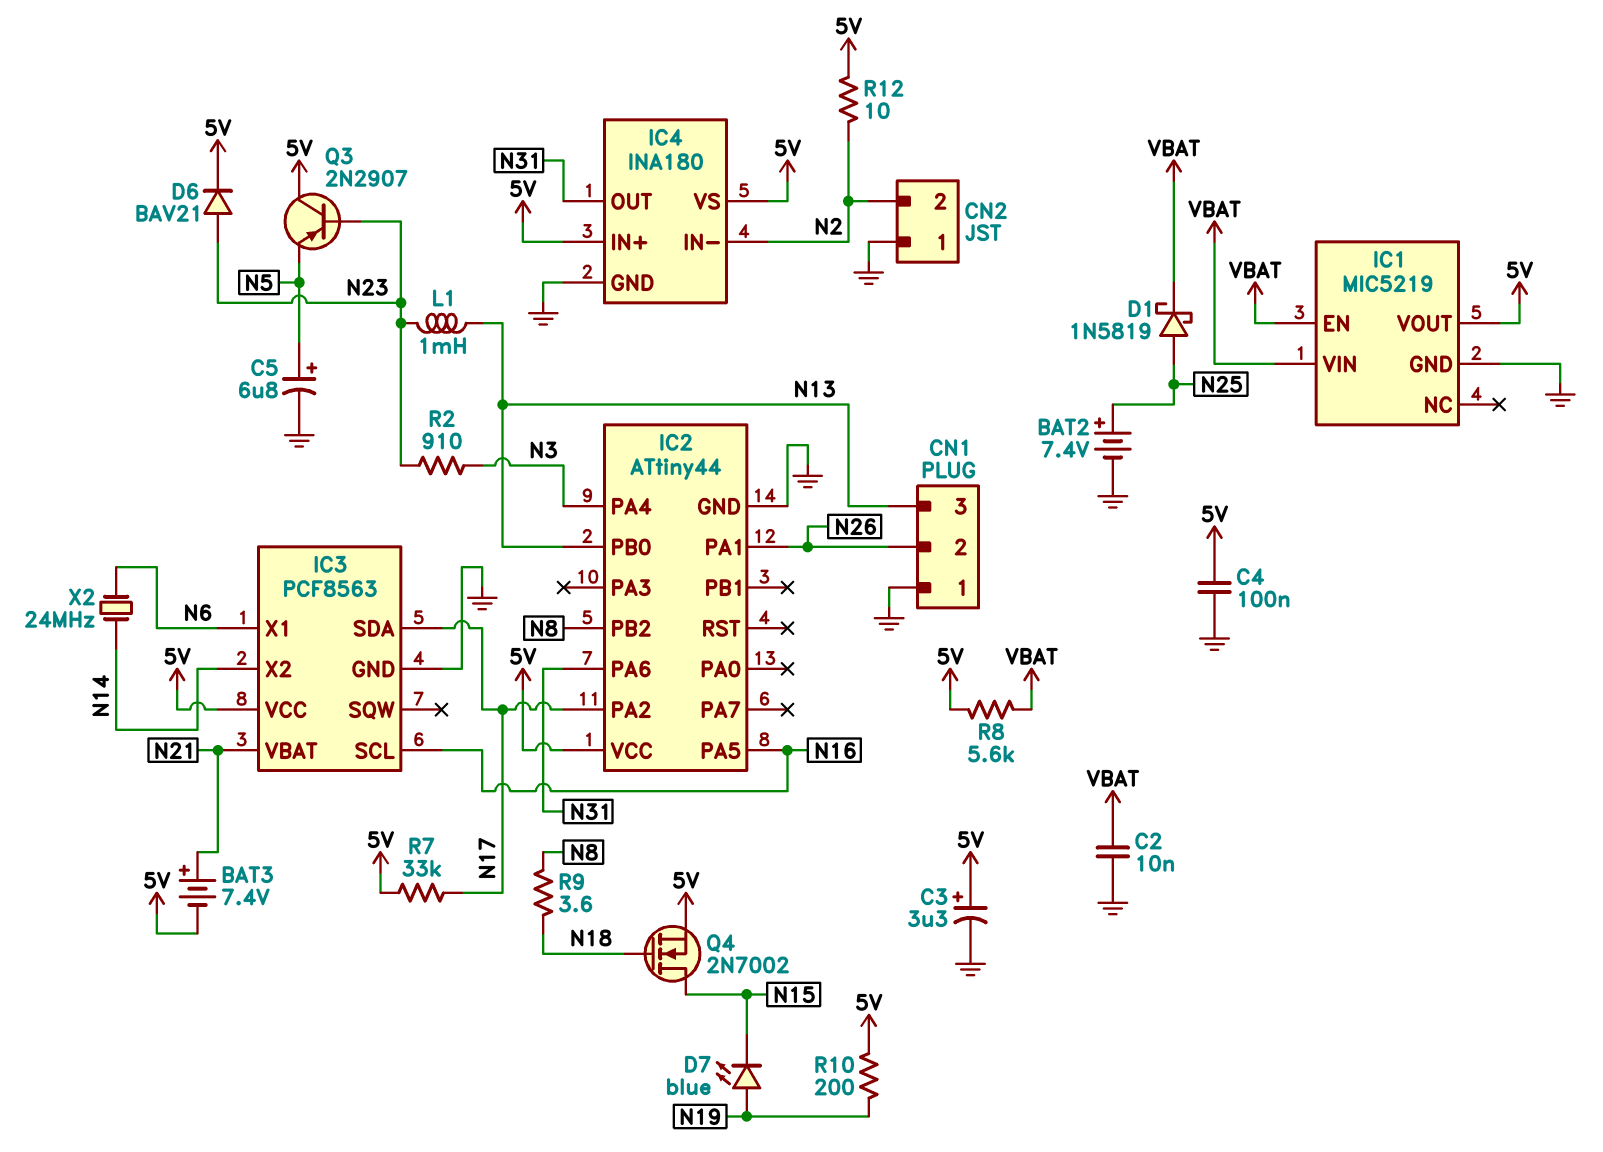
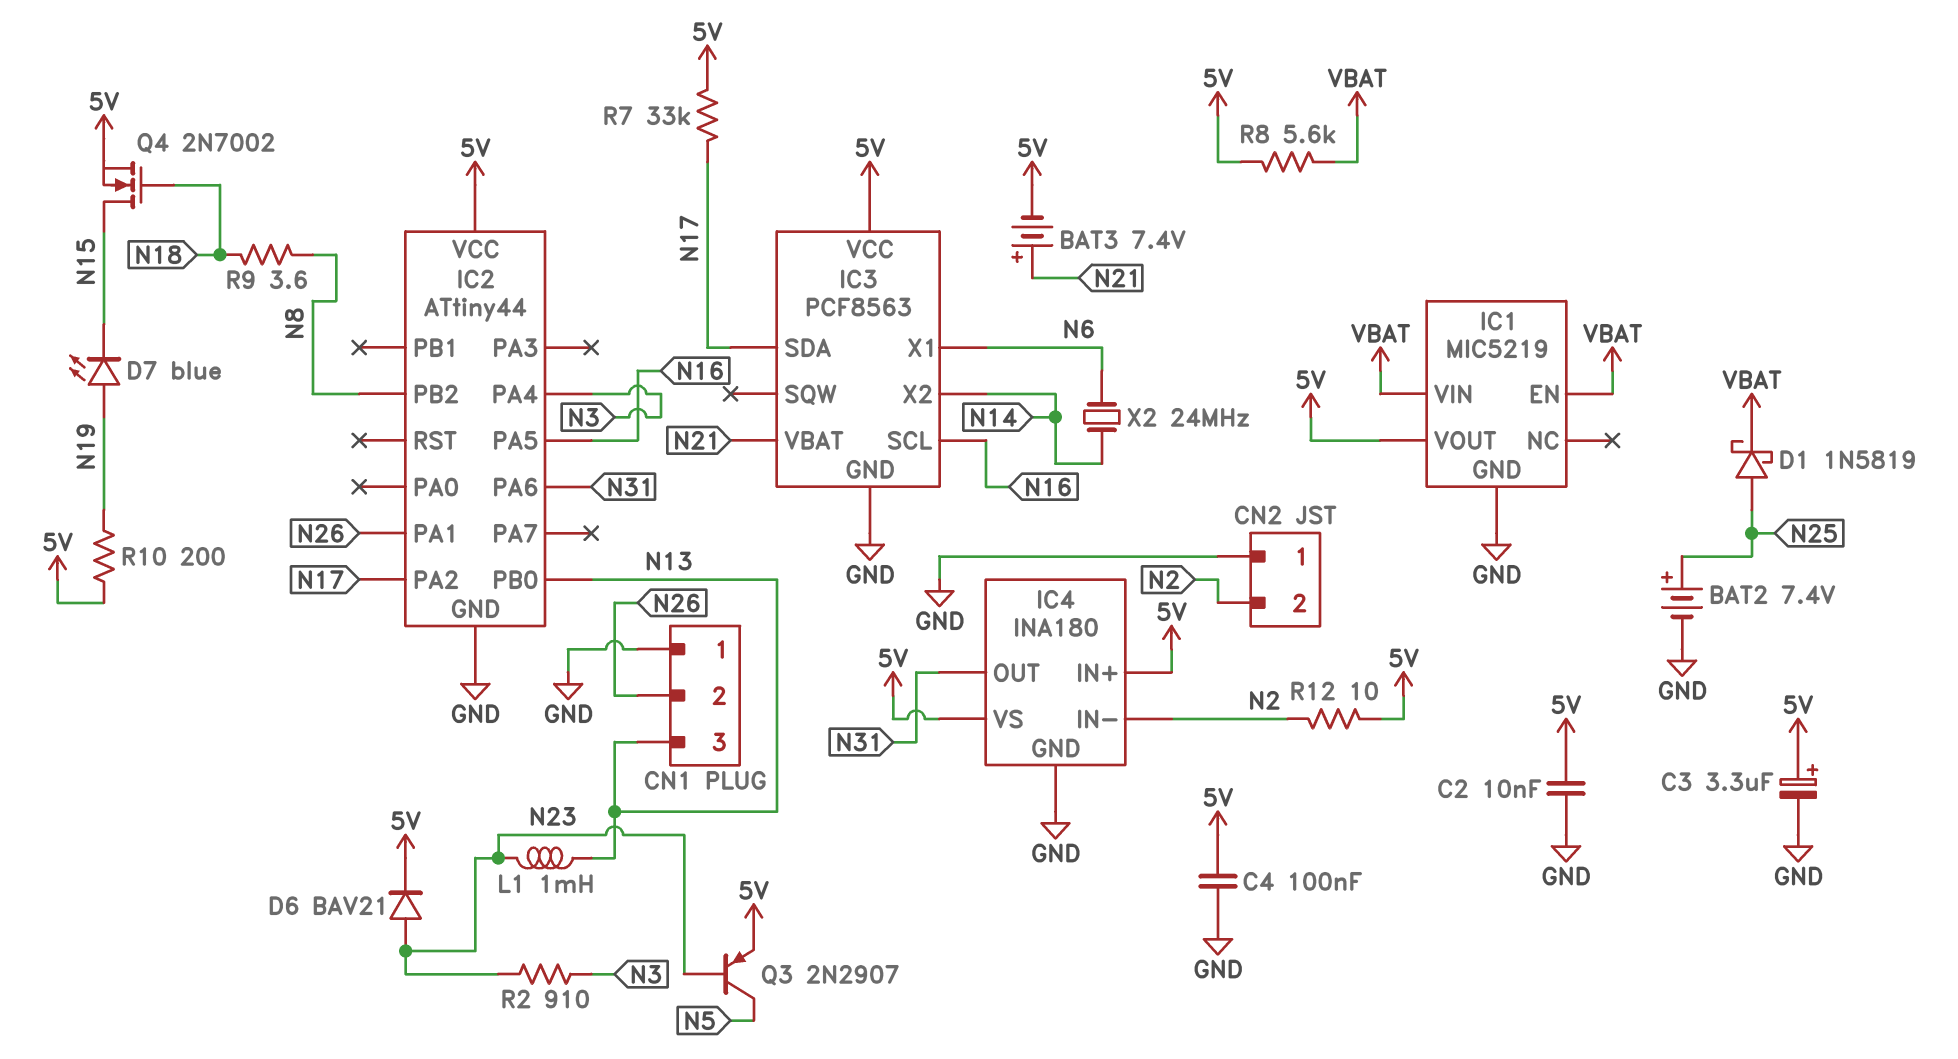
C2: 10nF (GND, VBAT) -> 10nF (5V, GND)
C5: 6.8uF (plus N5, minus GND) -> none
Q3: PNP 2N2907 (B N23, C 5V, E N5) -> PNP 2N2907 (B N23, C N5, E 5V)

